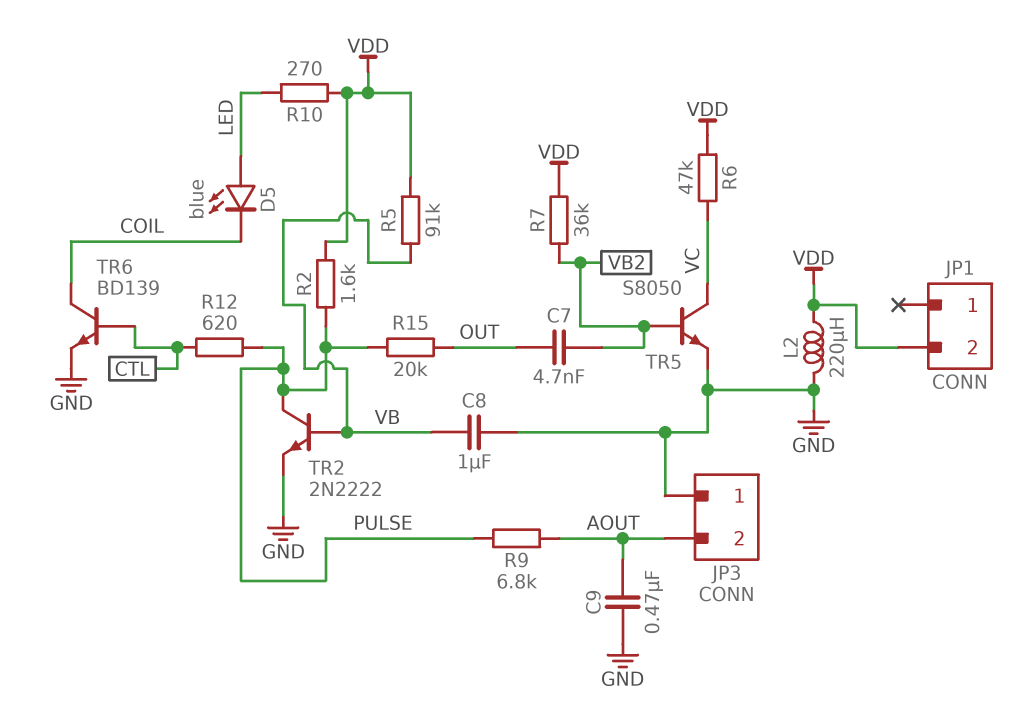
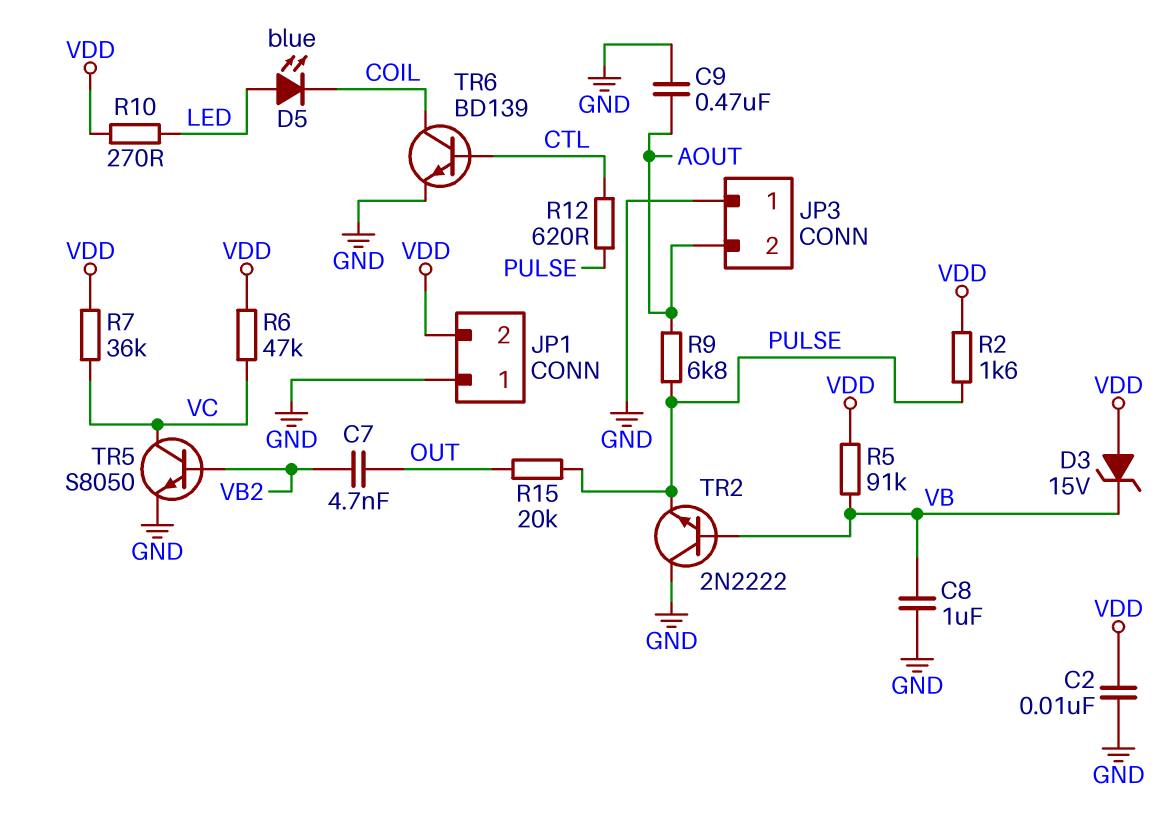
C2: none -> 10nF (GND, VDD)
D3: none -> zener 15V (A VDD, K VB)
JP1 pin 1: none -> GND
L2: 220uH (GND, VDD) -> none
R7: 36k (VB2, VDD) -> 36k (VC, VDD)
TR2: NPN 2N2222 (B VB, C PULSE, E GND) -> NPN 2N2222 (B VB, C GND, E PULSE)

